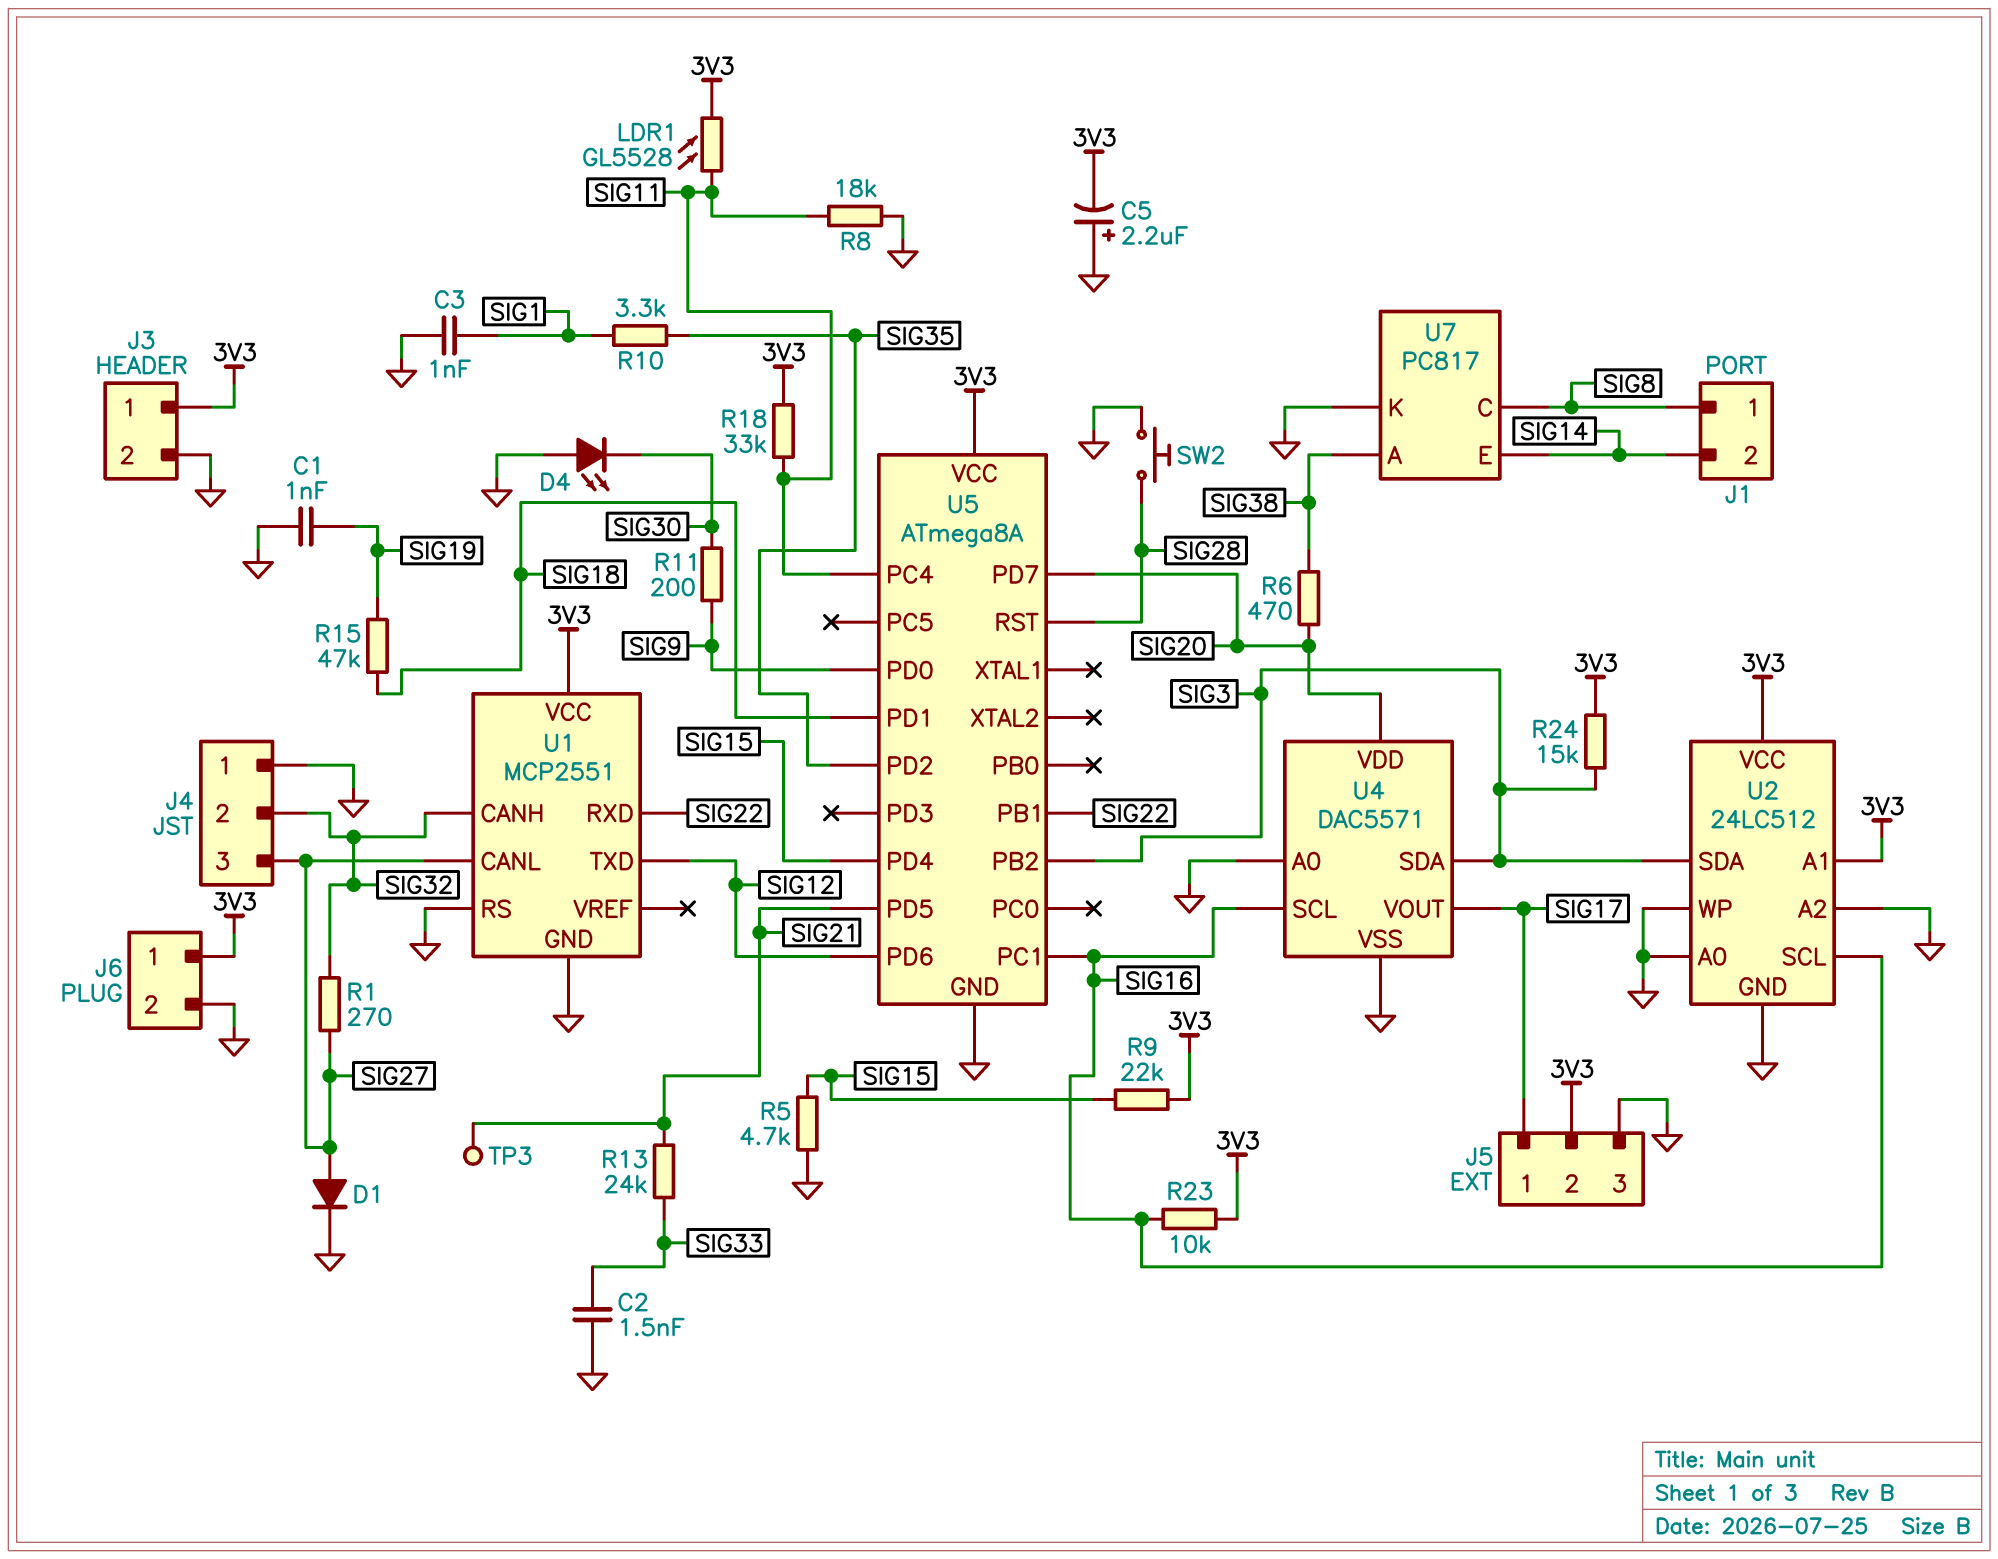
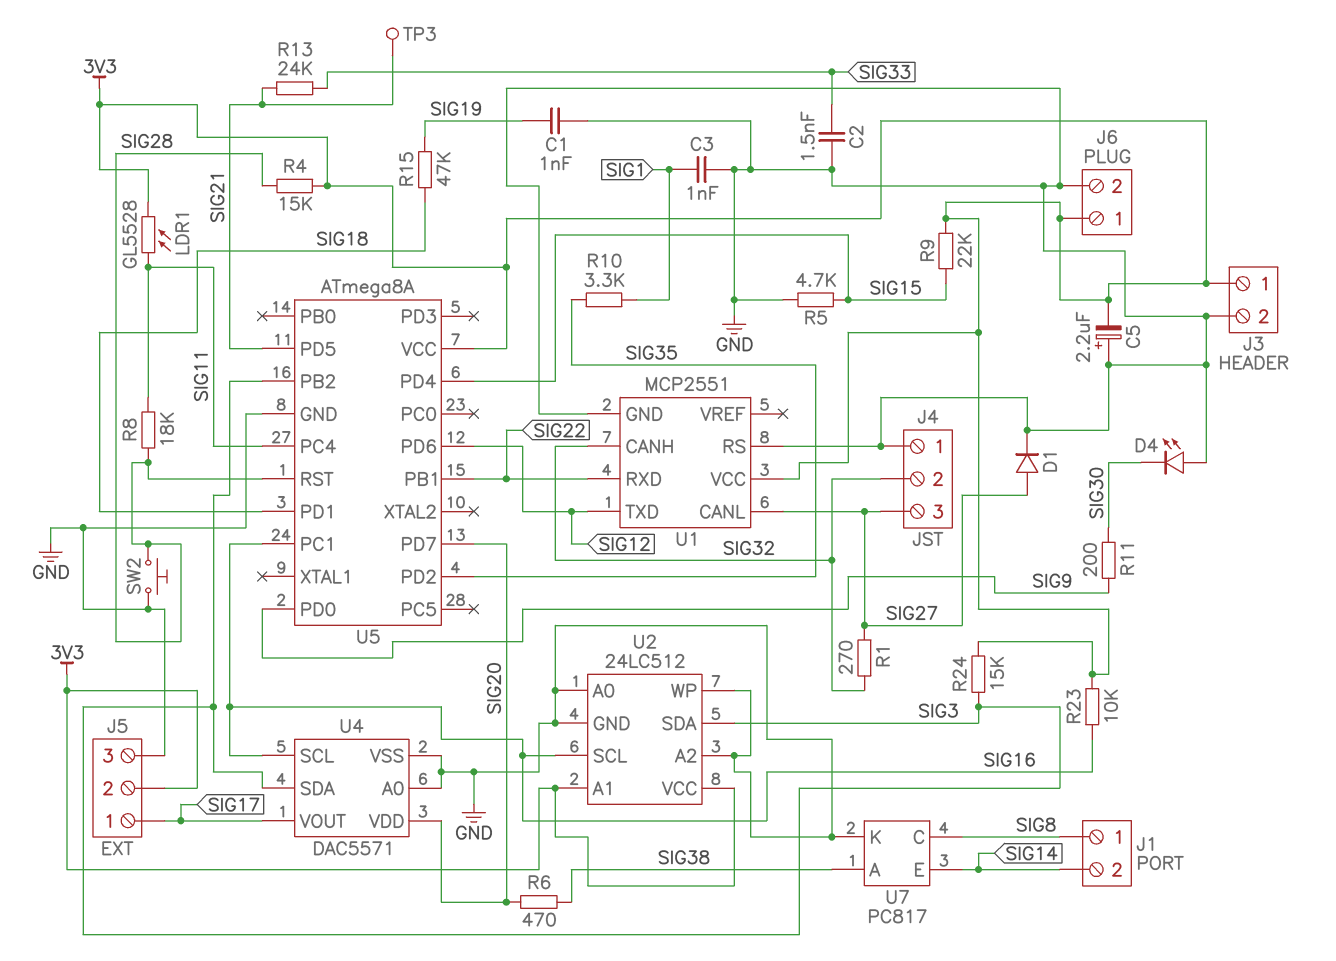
R4: none -> 15k (3V3, SIG28)
R8: 18k (GND, SIG11) -> 18k (SIG11, SIG28)
R18: 33k (3V3, SIG11) -> none

